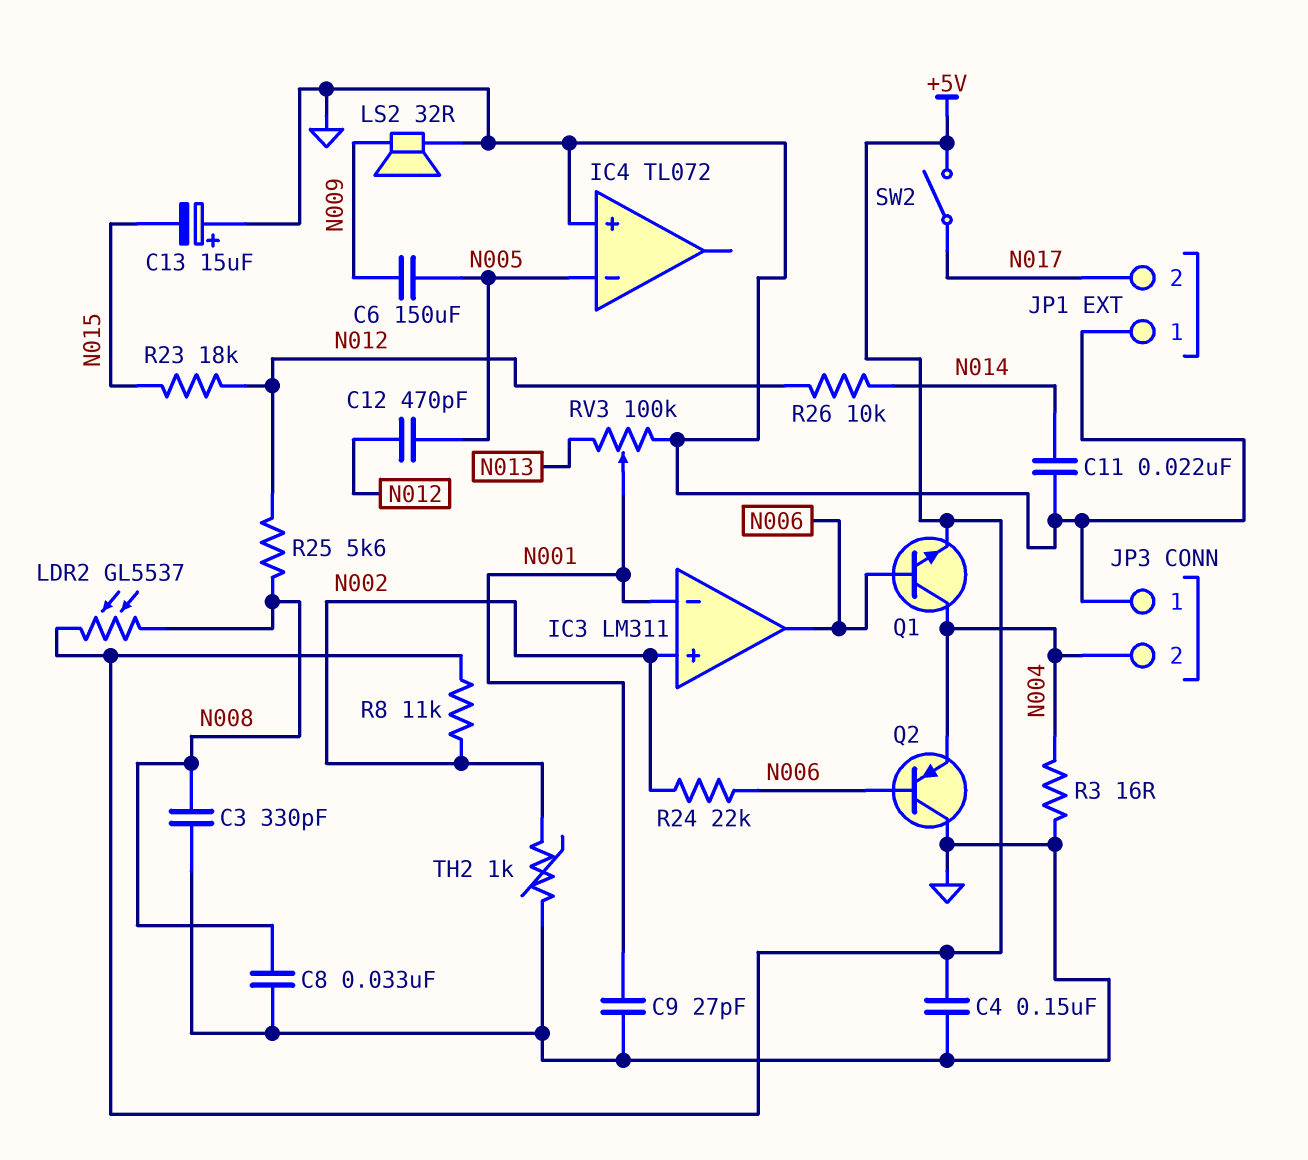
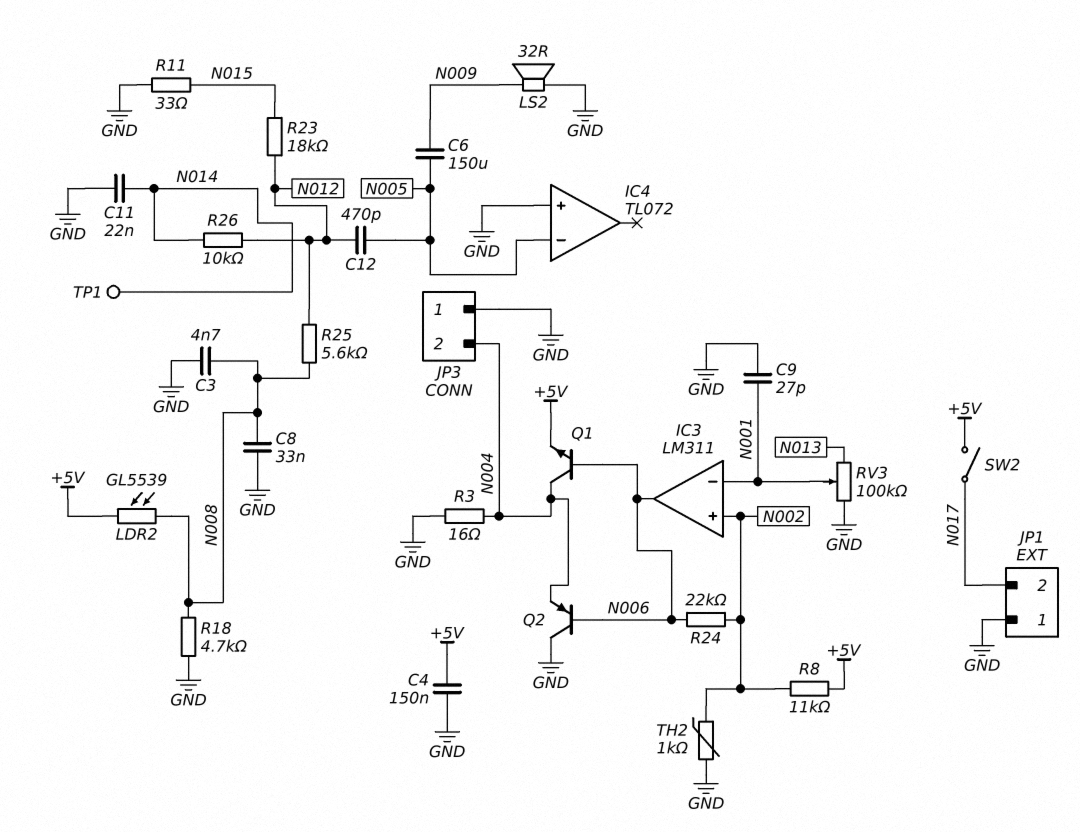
C3: 330pF (GND, N008) -> 4.7nF (GND, N008)
C13: 15uF (plus GND, minus N015) -> none
LDR2: GL5537 (+5V, N008) -> GL5539 (+5V, N008)
R11: none -> 33 (GND, N015)
R18: none -> 4.7k (GND, N008)
TP1: none -> test point (N014)

